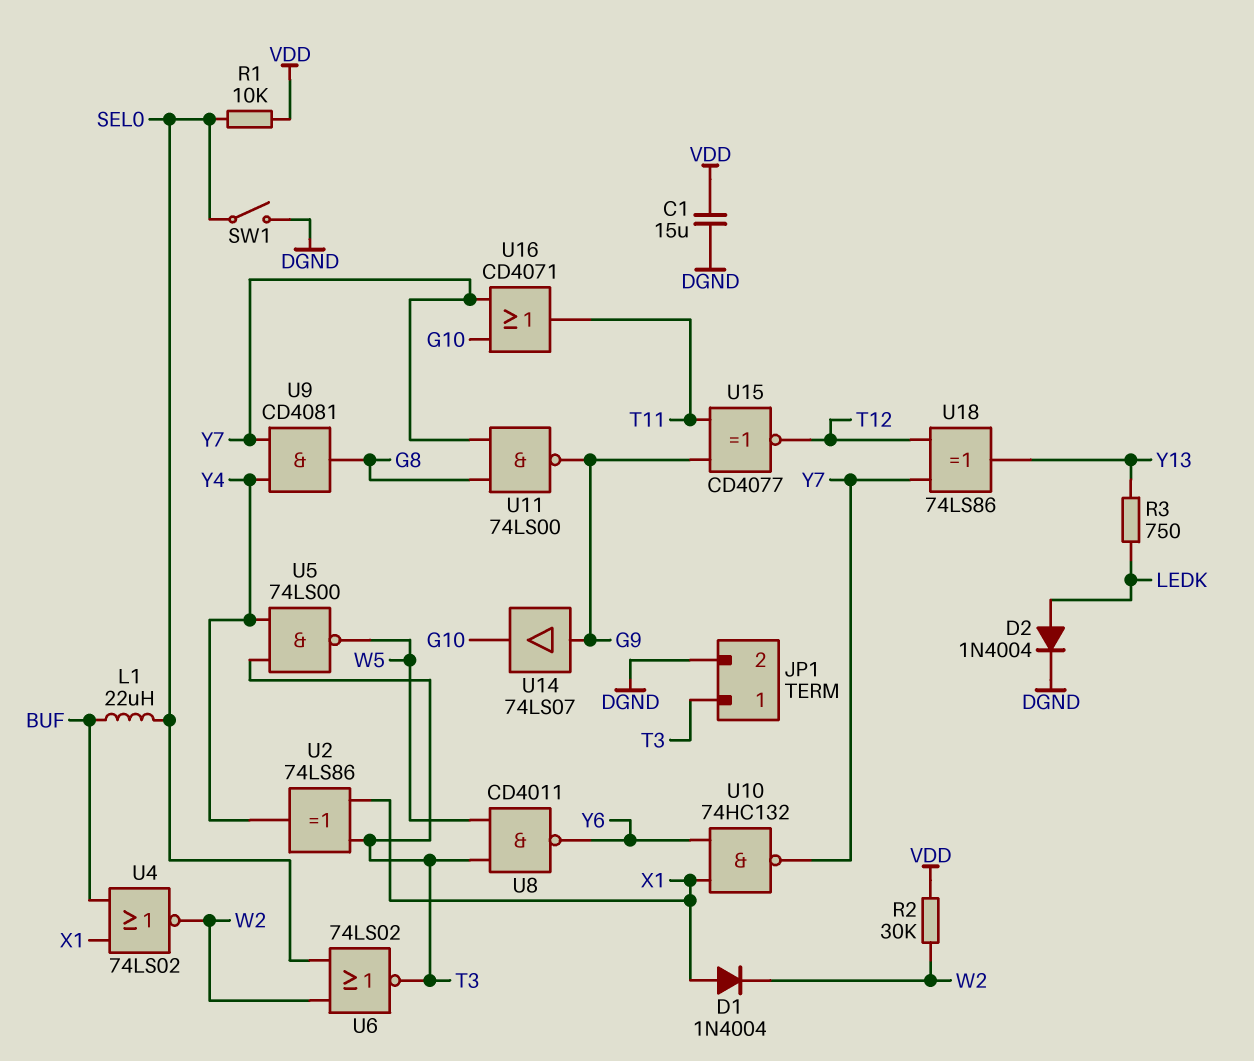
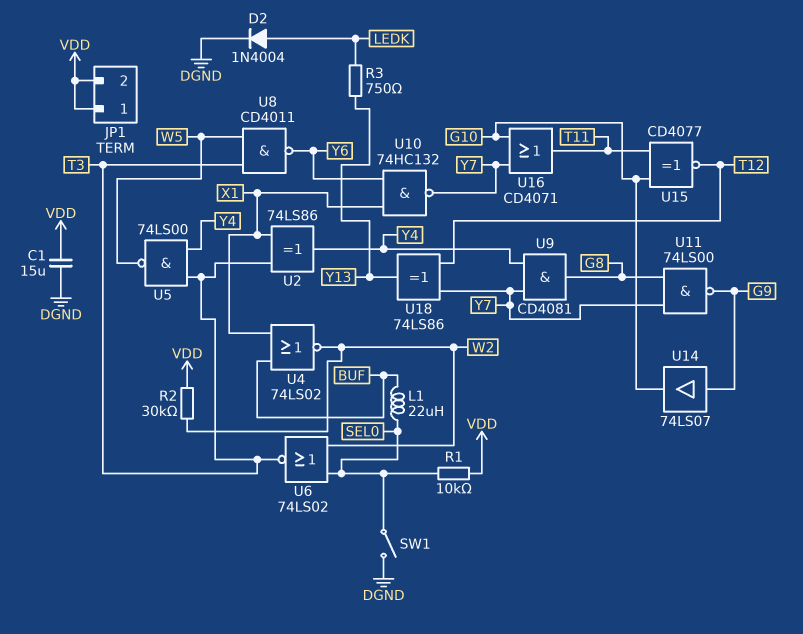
D1: diode 1N4004 (A X1, K W2) -> none
JP1 pin 1: T3 -> VDD
JP1 pin 2: DGND -> VDD
U15: XNOR CD4077 (in G9, in T11, out T12) -> XNOR CD4077 (in G10, in T11, out T12)

